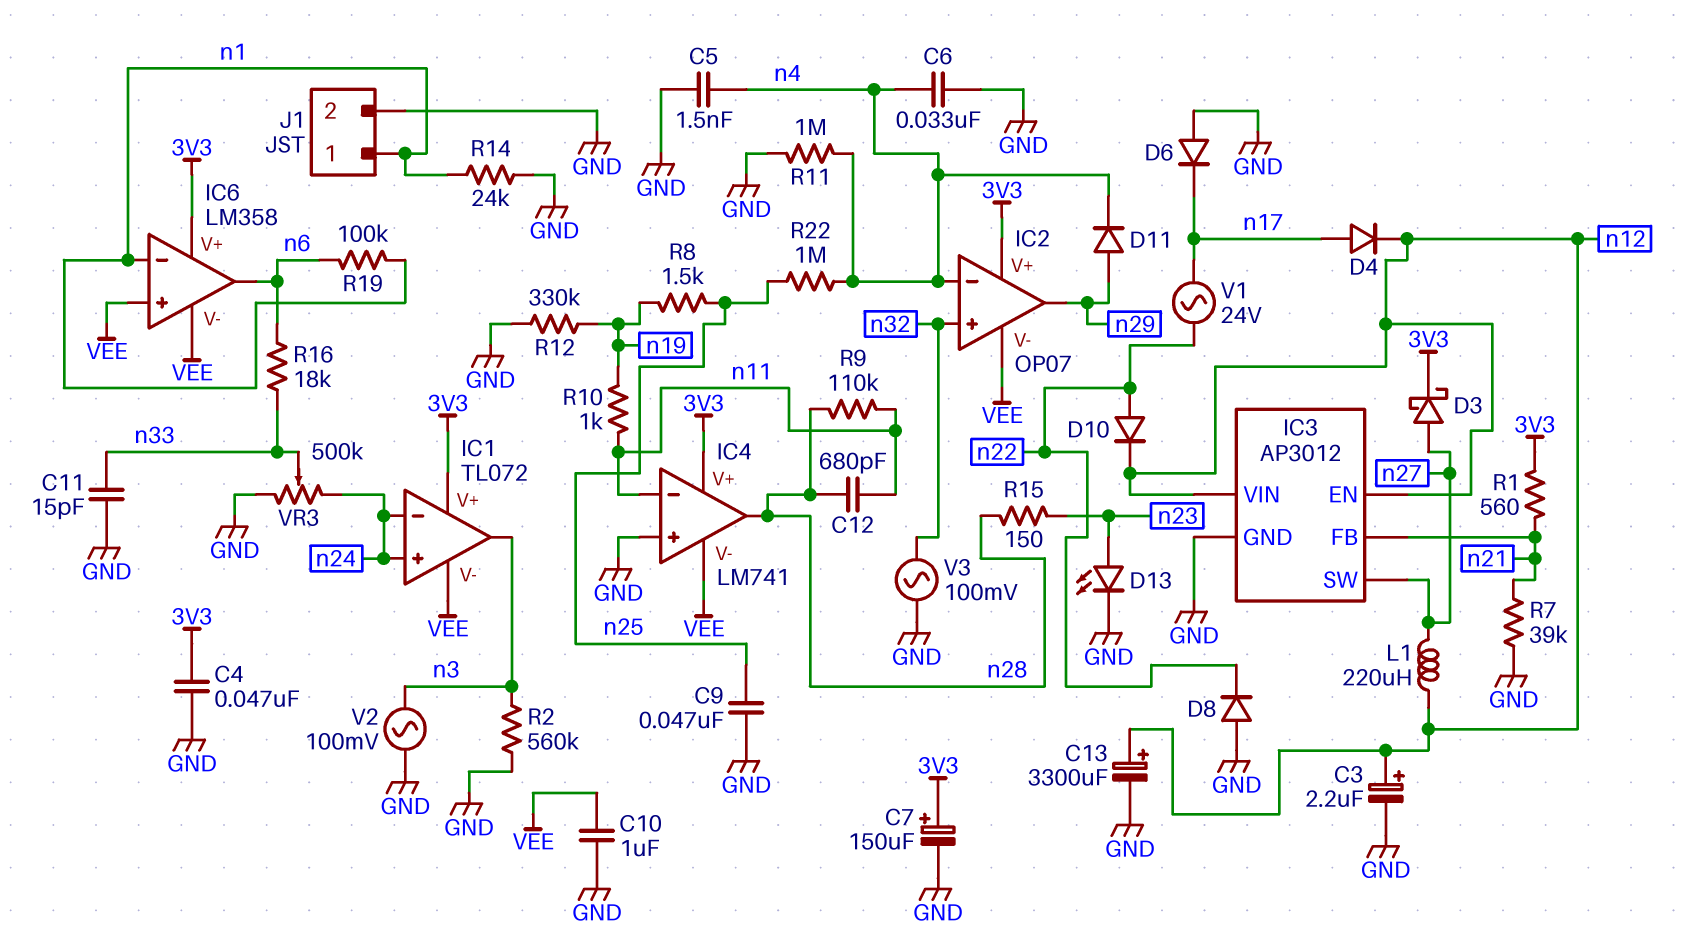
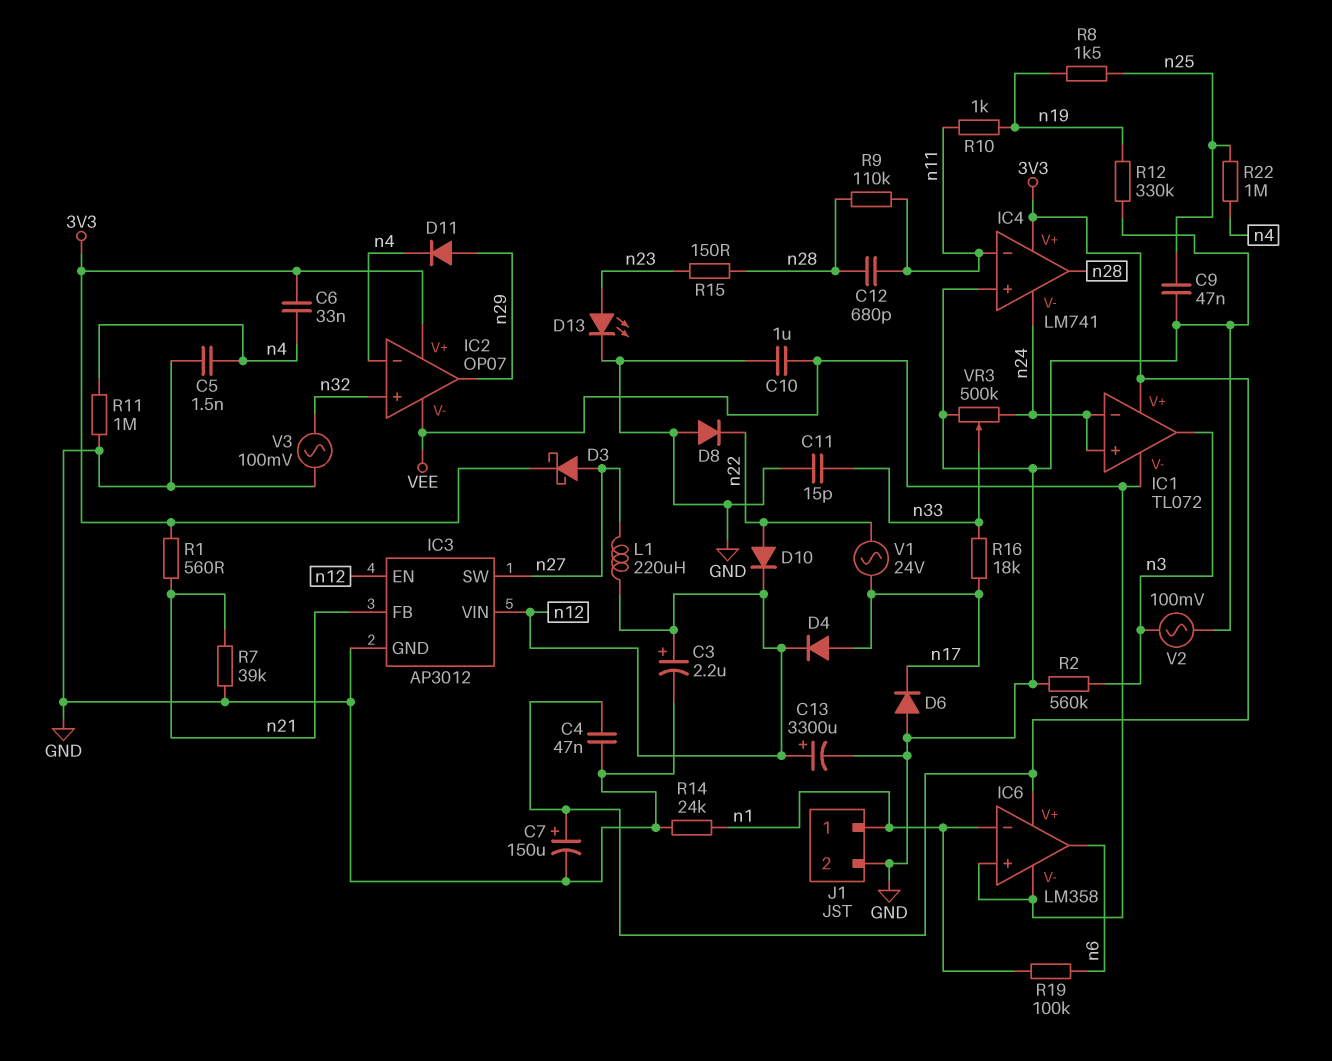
C6: 33nF (GND, n4) -> 33nF (3V3, n4)
IC4 pin V-: VEE -> n24
R16: 18k (n6, n33) -> 18k (n17, n33)

